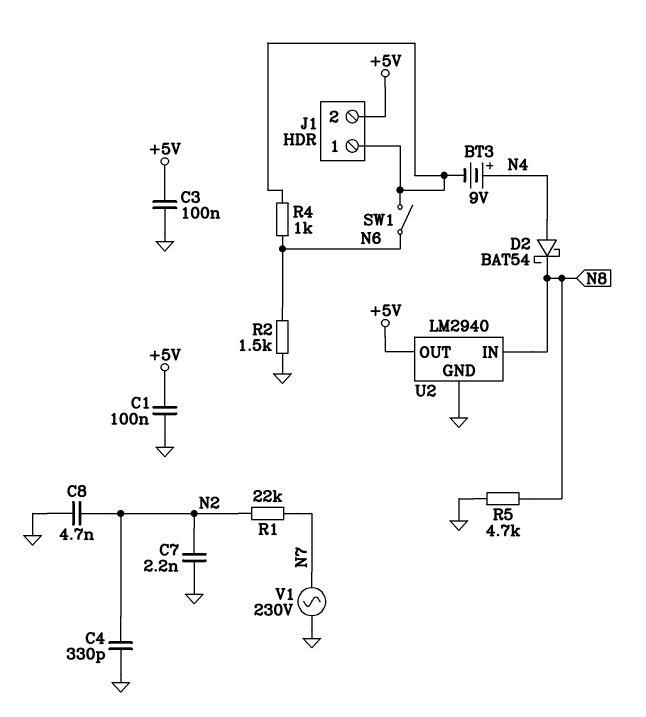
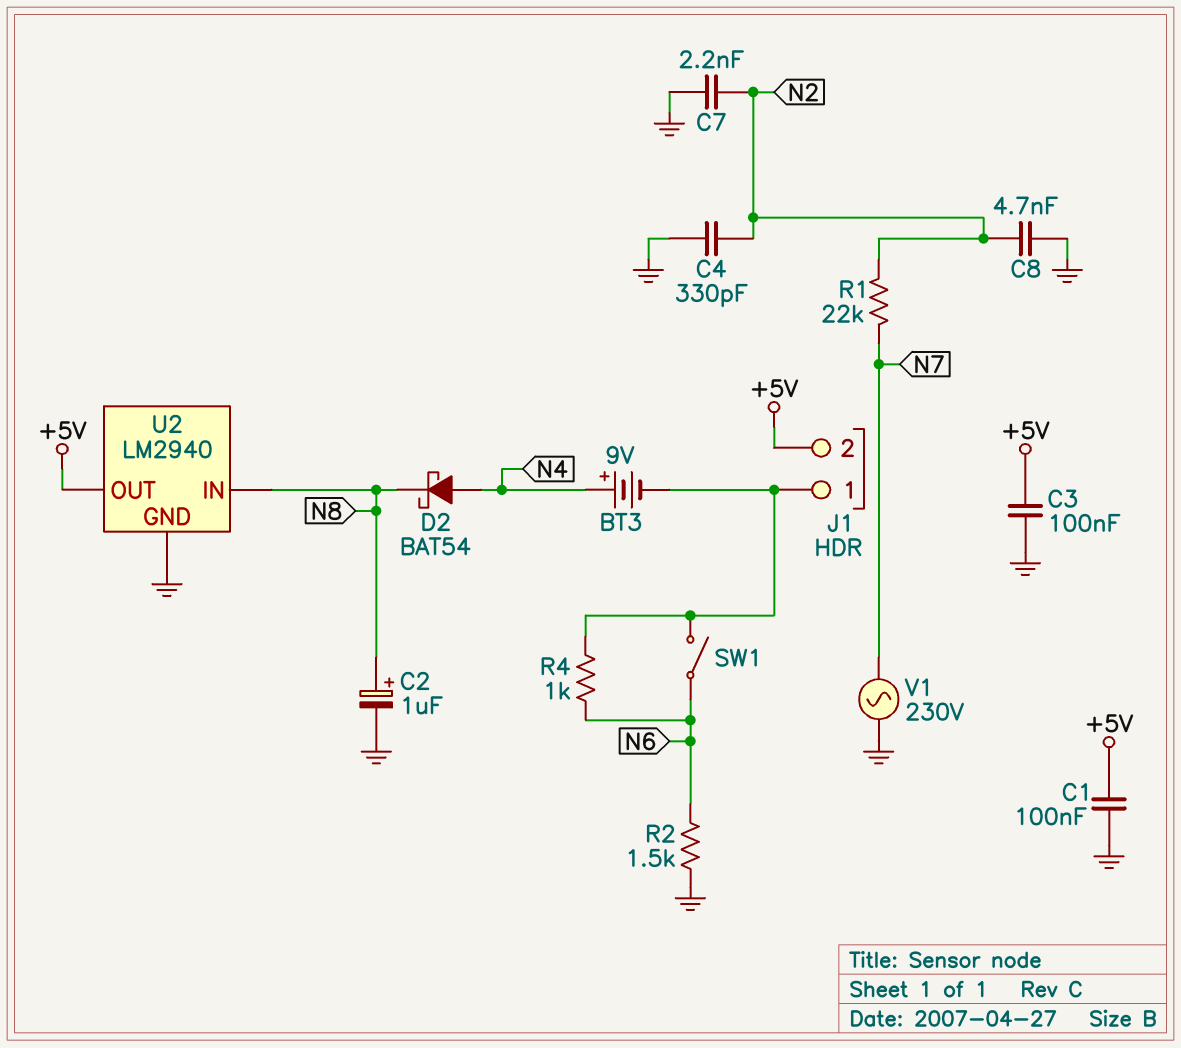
C2: none -> 1uF (plus N8, minus GND)
R5: 4.7k (GND, N8) -> none

